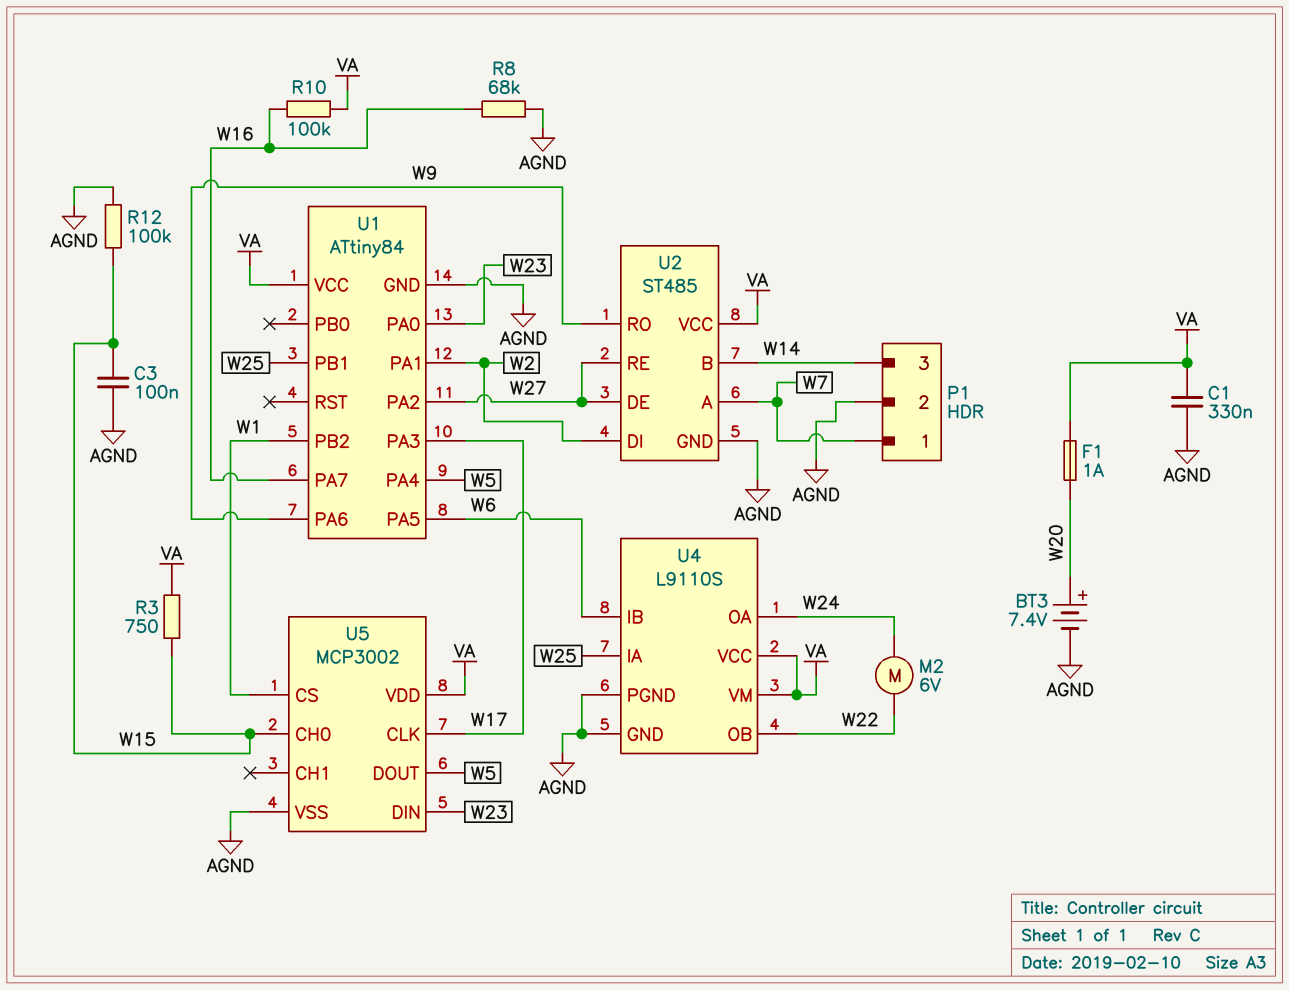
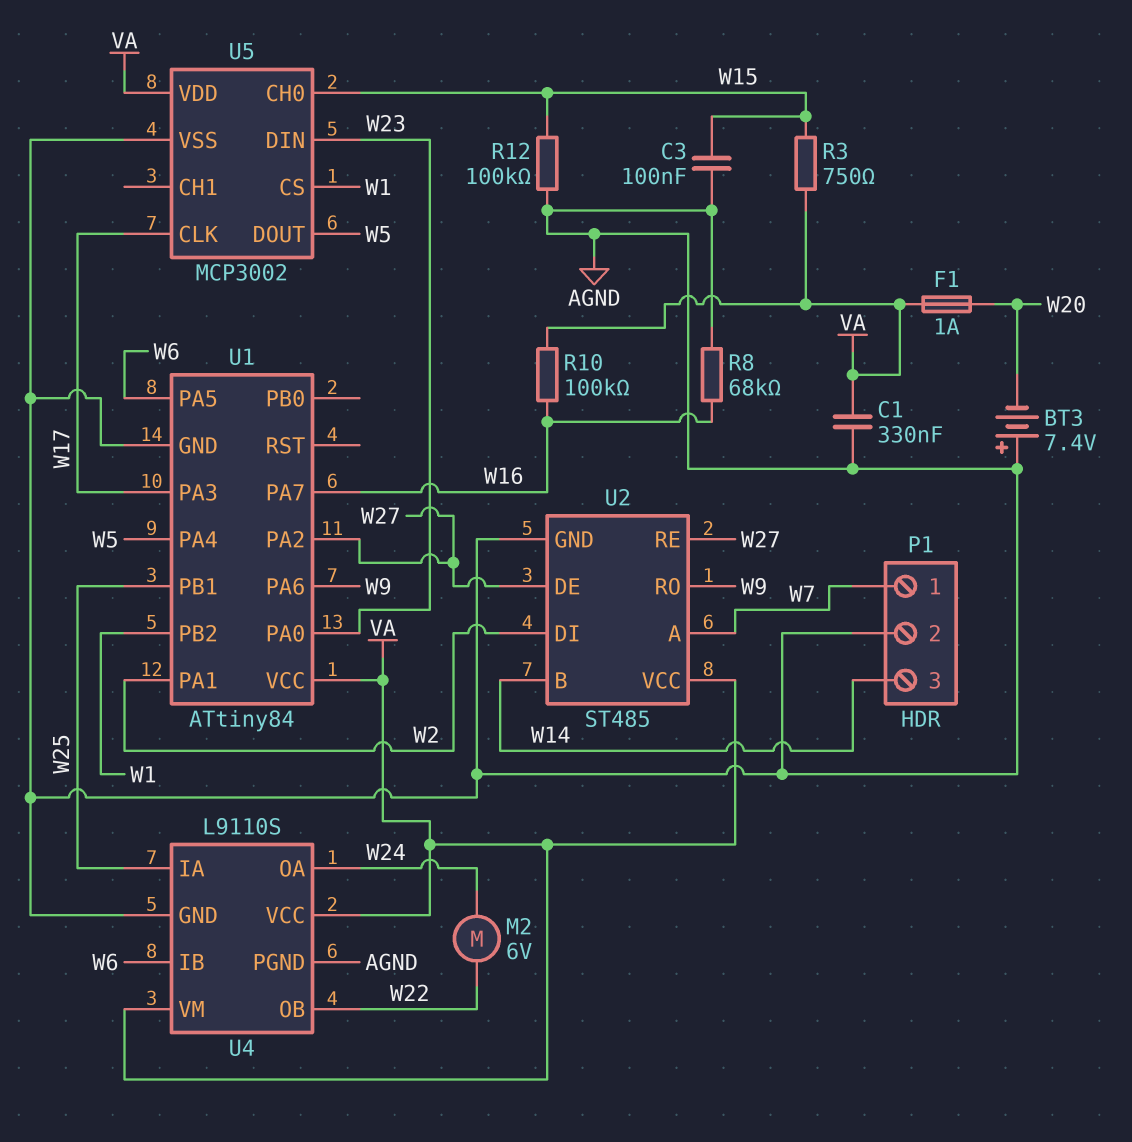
BT3: 7.4V (plus W20, minus AGND) -> 7.4V (plus AGND, minus W20)

